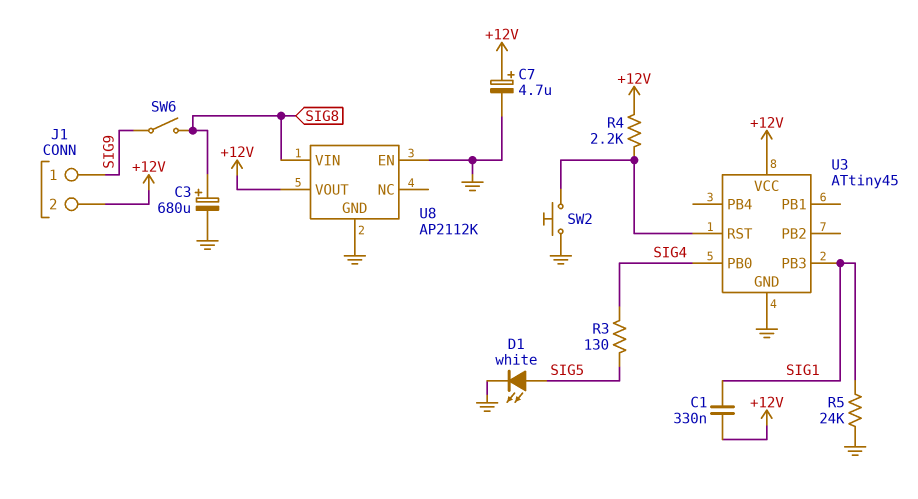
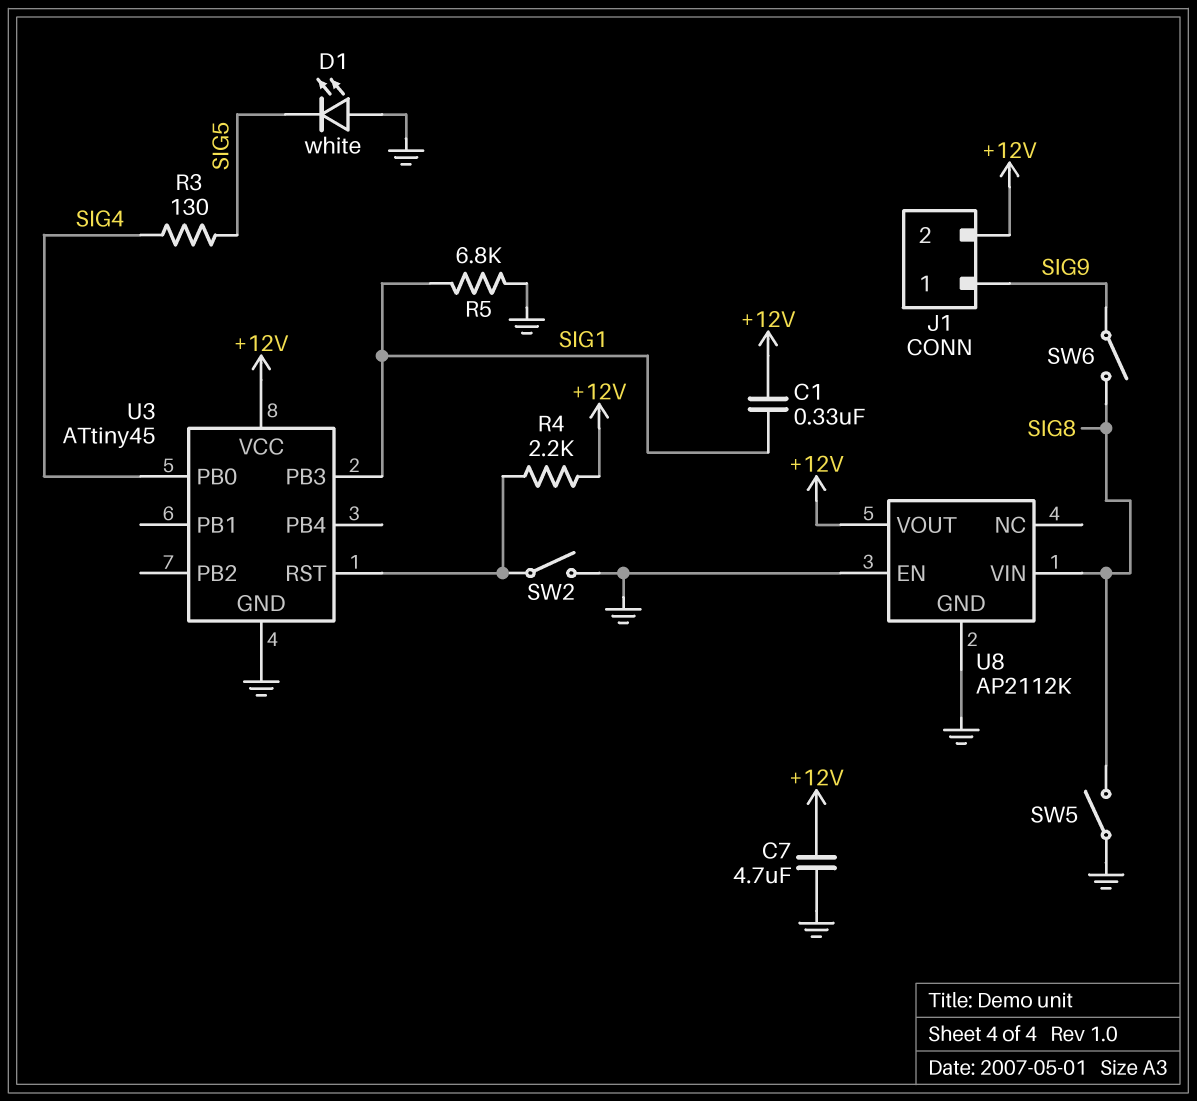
C3: 680uF (plus SIG8, minus GND) -> none
C7: 4.7uF (plus +12V, minus GND) -> 4.7uF (+12V, GND)
D1: LED white (A SIG5, K GND) -> LED white (A GND, K SIG5)
R5: 24k (GND, SIG1) -> 6.8k (GND, SIG1)
SW2: button (GND, U3/RST) -> switch (GND, U3/RST)
SW5: none -> switch (GND, SIG8)

